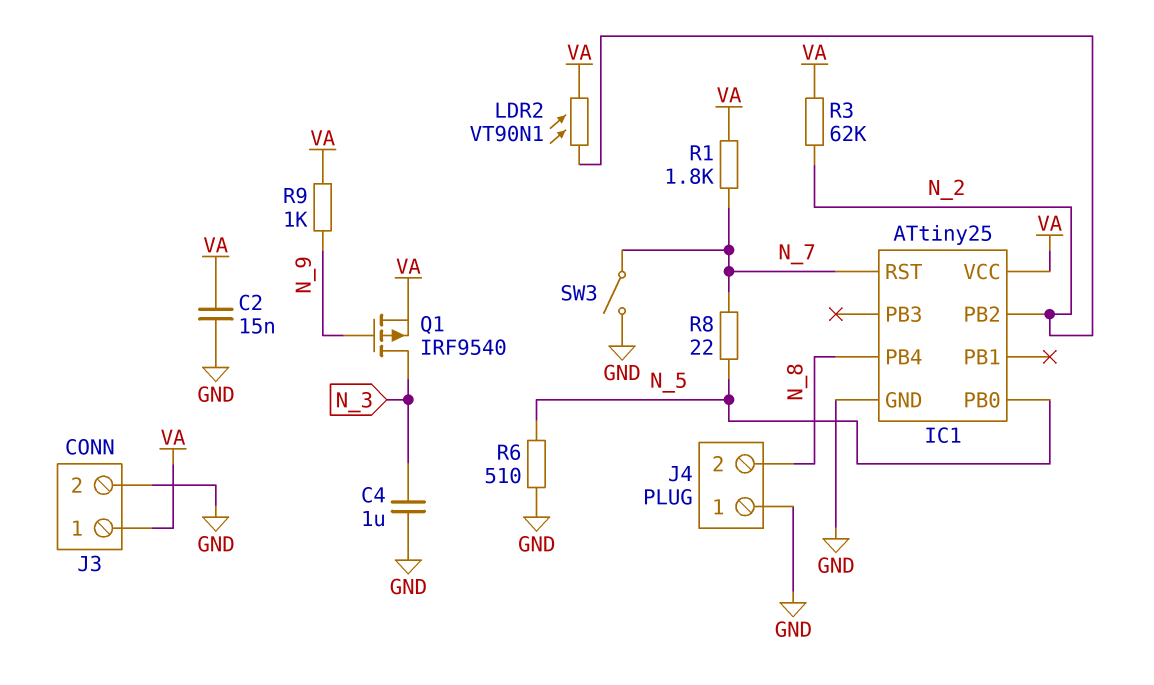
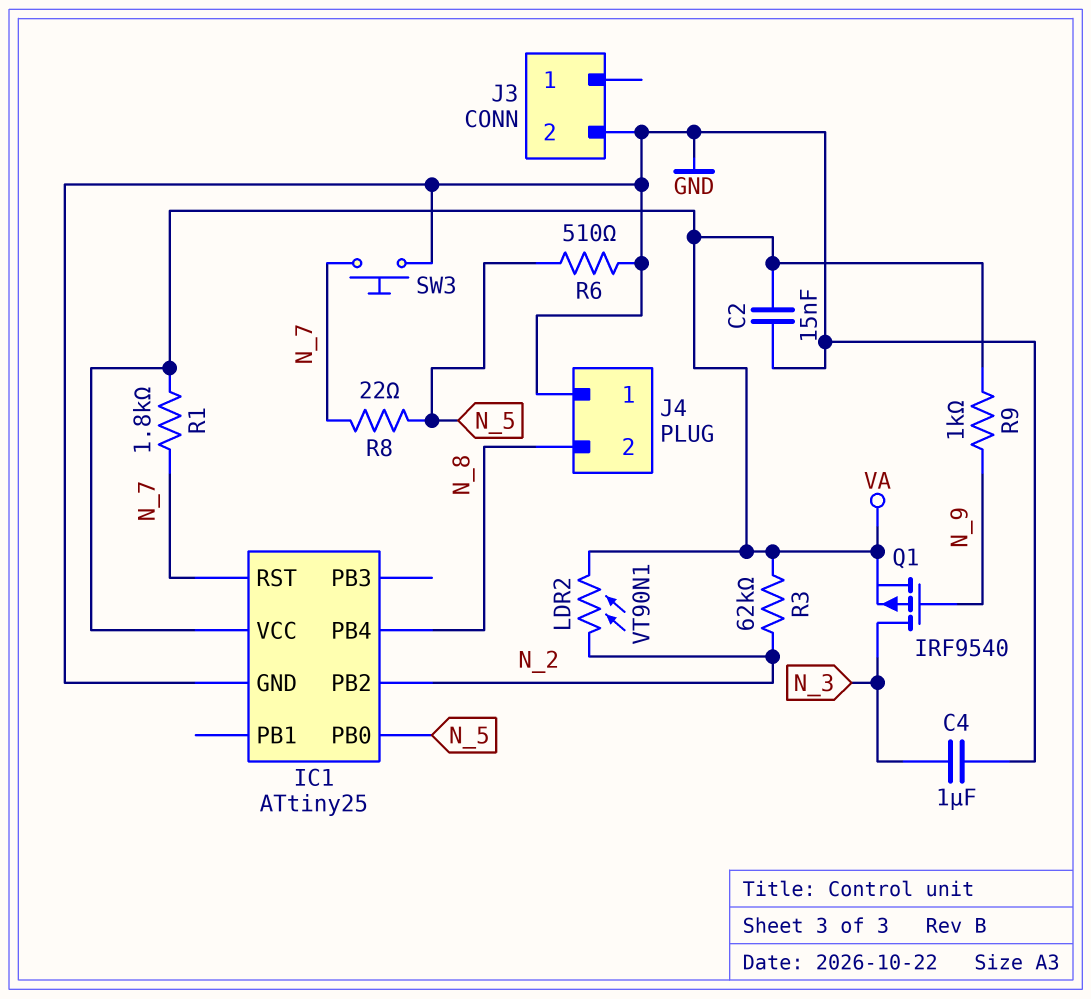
J3 pin 1: VA -> none
SW3: switch (GND, N_7) -> button (GND, N_7)

